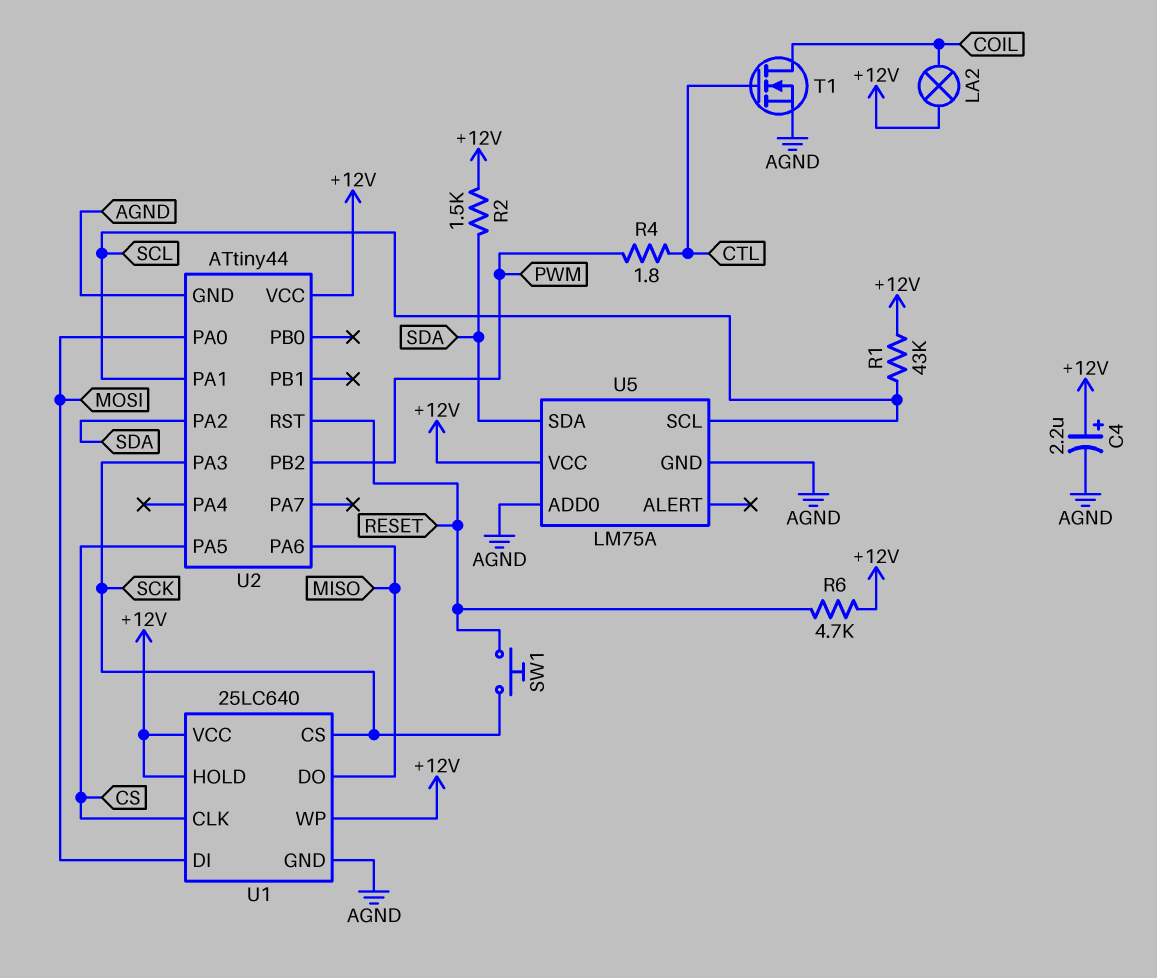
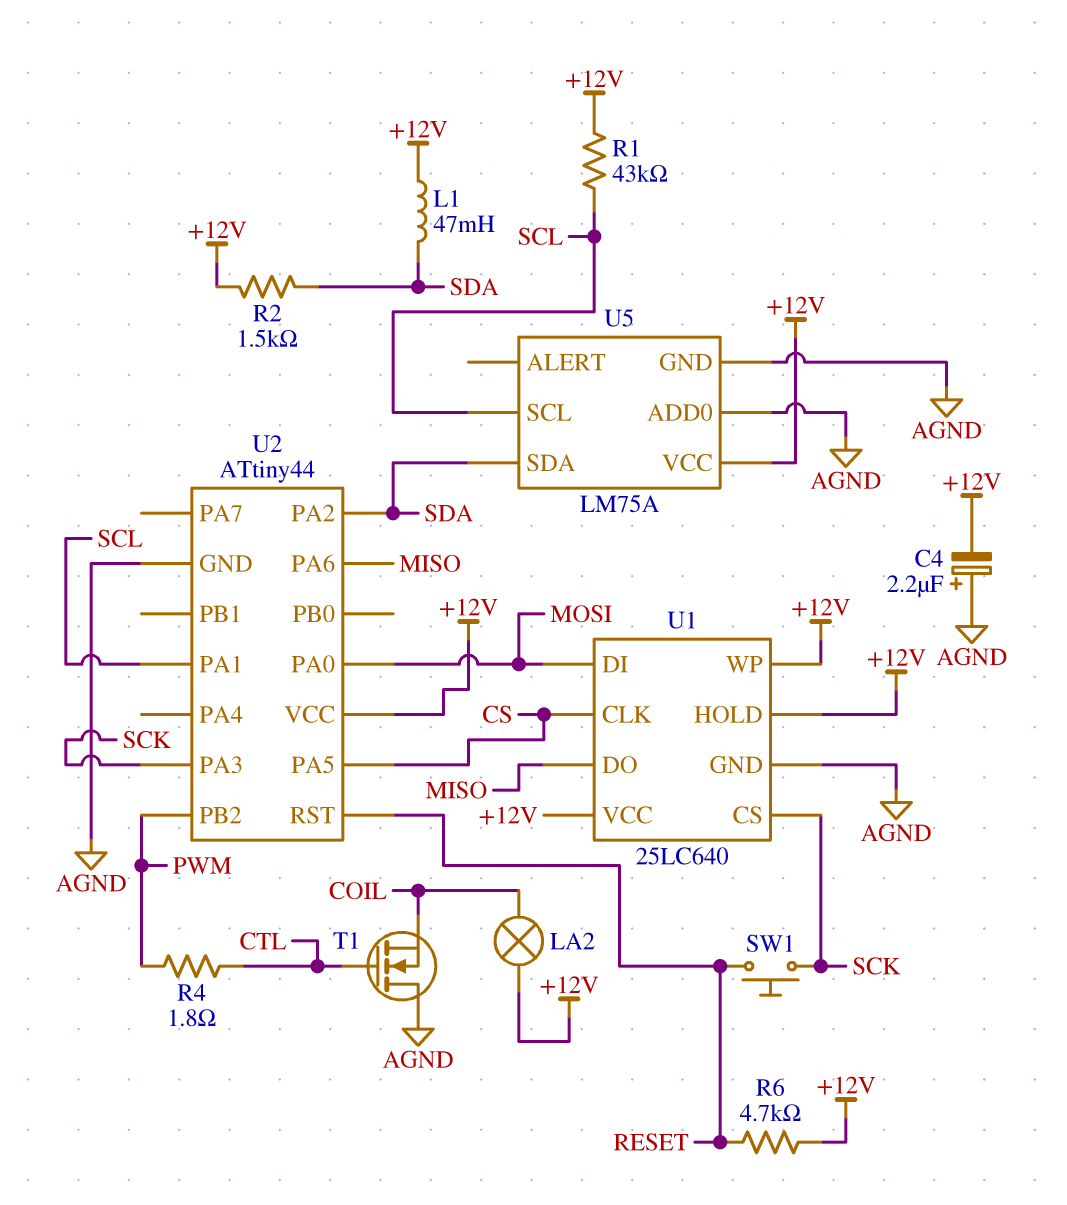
C4: 2.2uF (plus +12V, minus AGND) -> 2.2uF (plus AGND, minus +12V)
L1: none -> 47mH (+12V, SDA)
T1: NMOS (G CTL, D COIL, S AGND) -> NMOS (G CTL, D AGND, S COIL)

